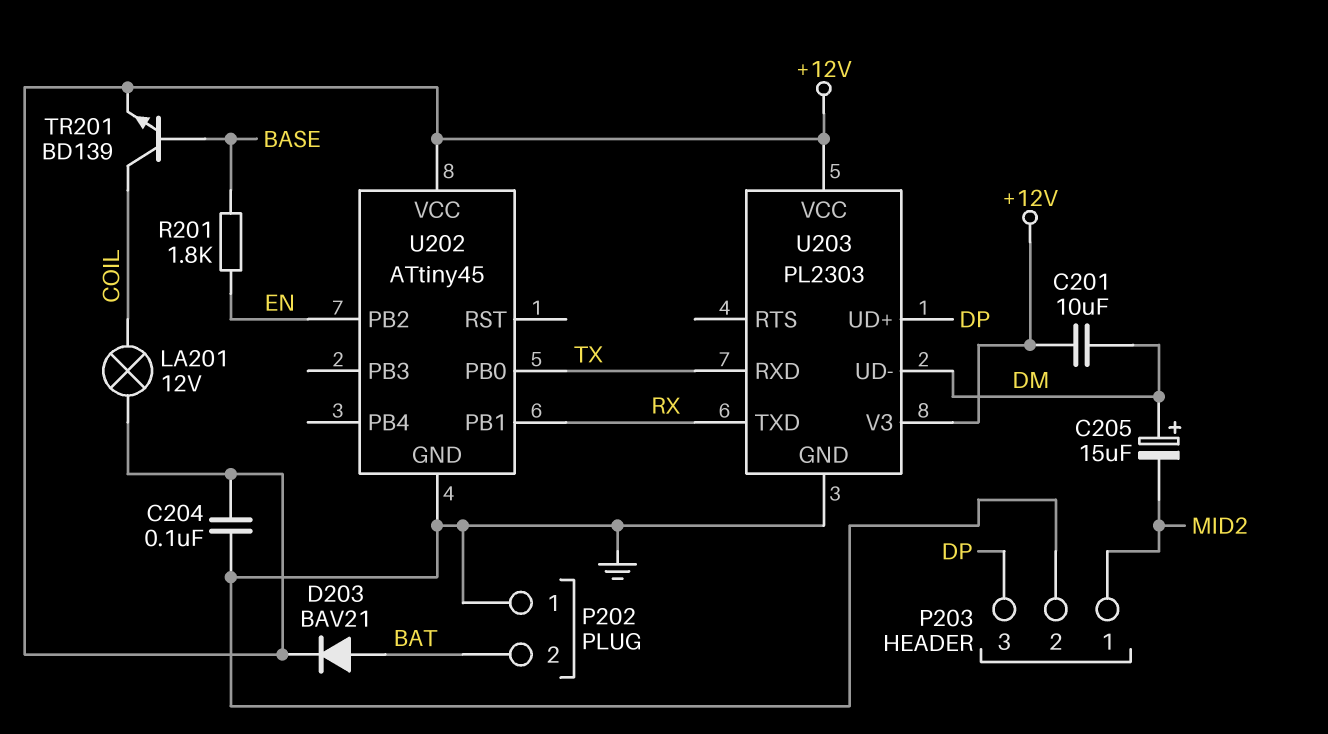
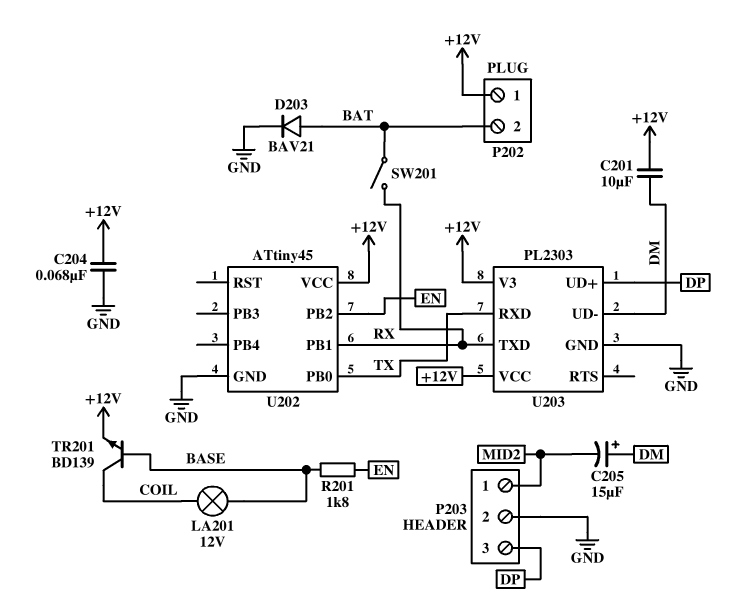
C204: 100nF (+12V, GND) -> 68nF (+12V, GND)
D203: diode BAV21 (A BAT, K +12V) -> diode BAV21 (A BAT, K GND)
LA201: lamp 12V (+12V, COIL) -> lamp 12V (BASE, COIL)
P202 pin 1: GND -> +12V
SW201: none -> switch (BAT, RX)

